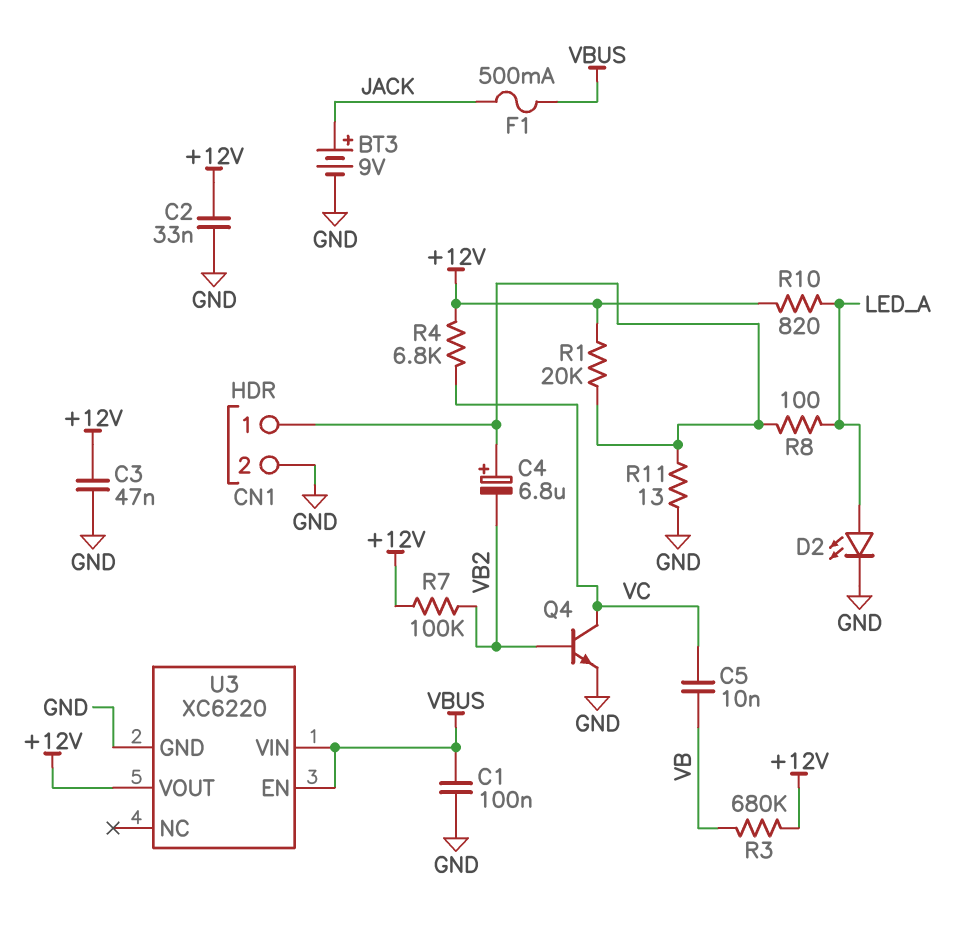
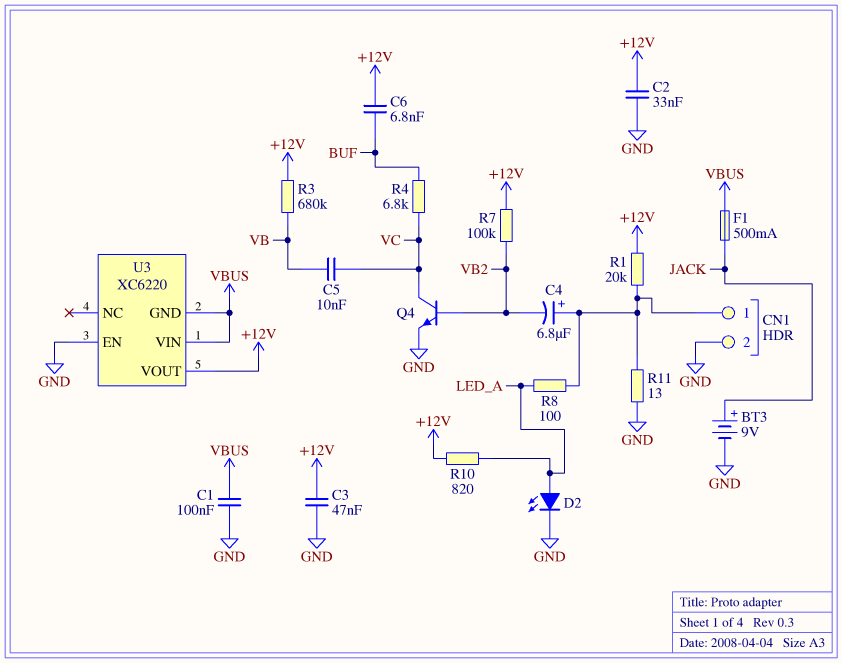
C6: none -> 6.8nF (+12V, BUF)
R4: 6.8k (+12V, VC) -> 6.8k (BUF, VC)
U3 pin EN: VBUS -> GND
U3 pin GND: GND -> VBUS

